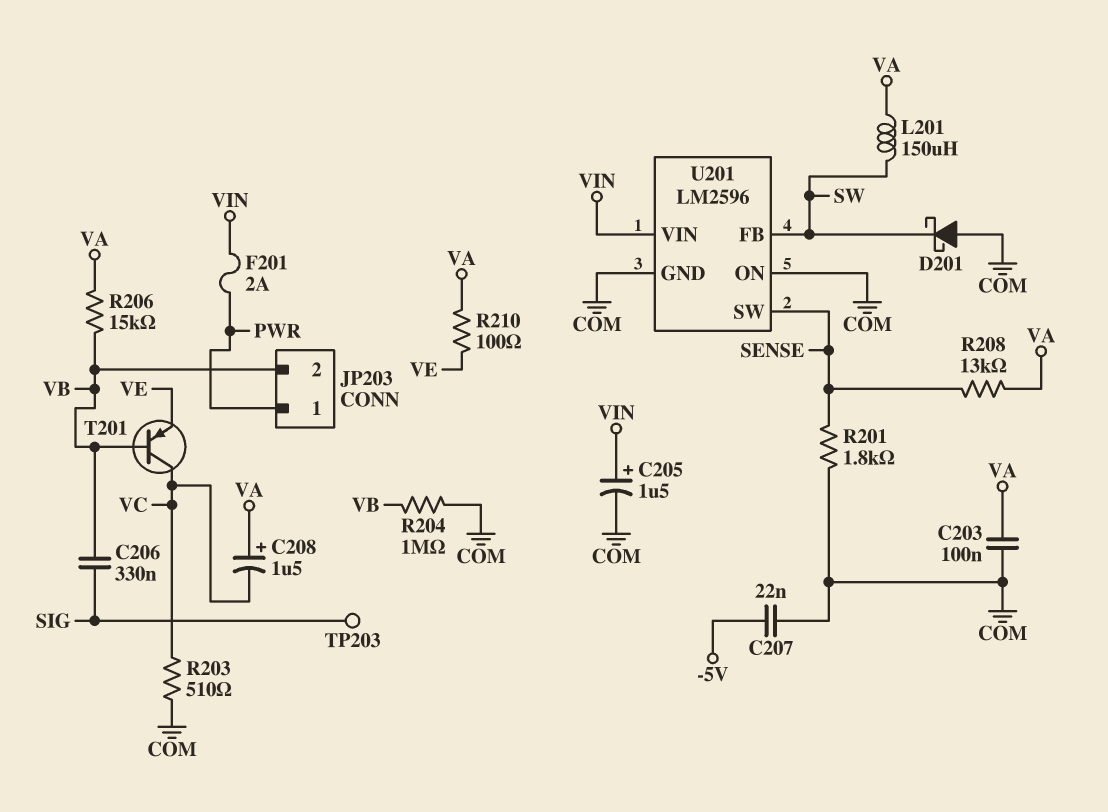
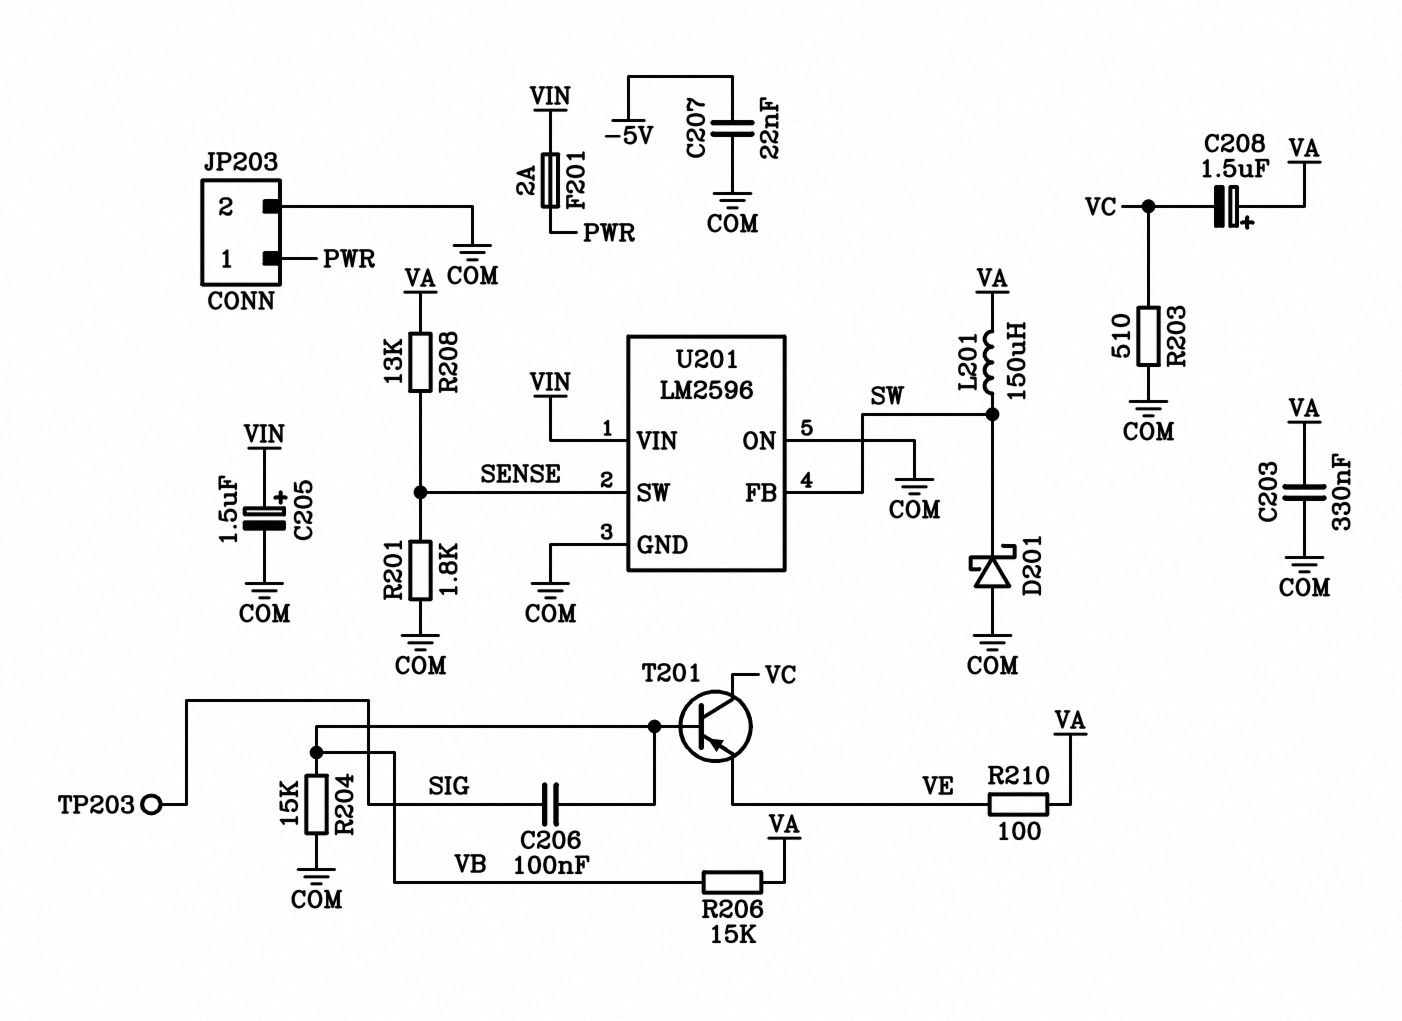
C203: 100nF (COM, VA) -> 330nF (COM, VA)
C206: 330nF (SIG, VB) -> 100nF (SIG, VB)
JP203 pin 2: VB -> COM
R204: 1M (COM, VB) -> 15k (COM, VB)

